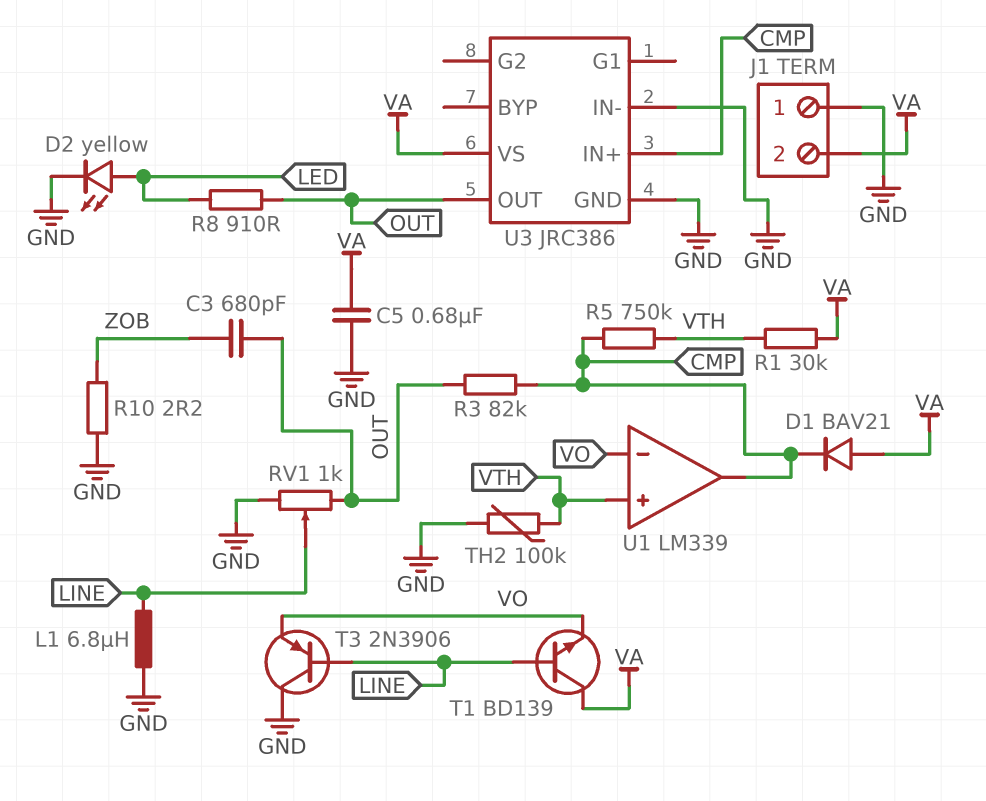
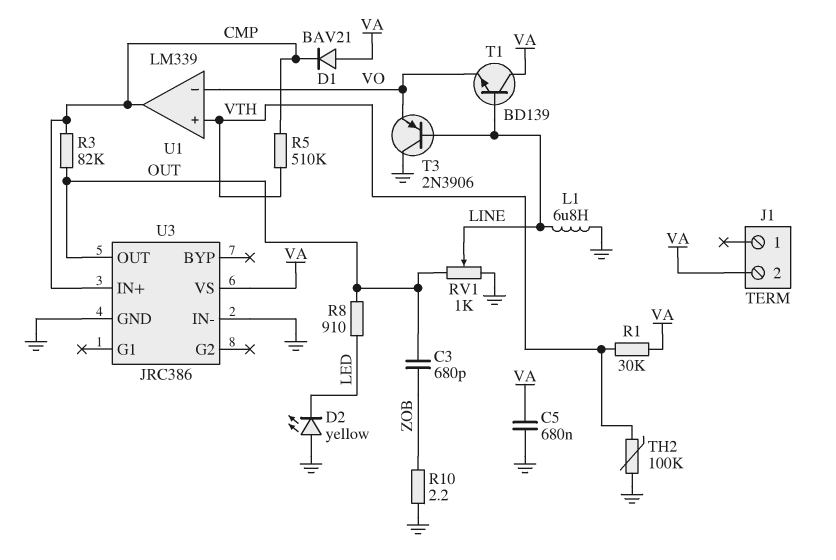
D2: LED yellow (A LED, K GND) -> LED yellow (A GND, K LED)
J1 pin 1: GND -> none
R5: 750k (CMP, VTH) -> 510k (CMP, VTH)

